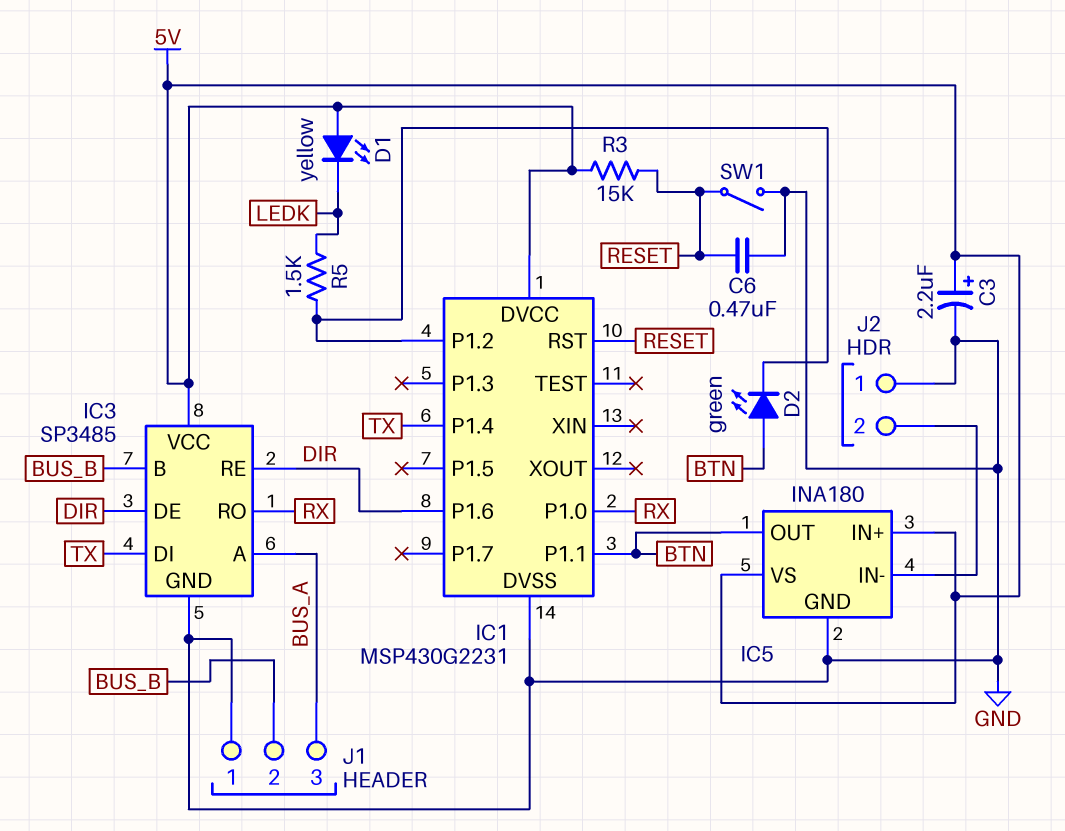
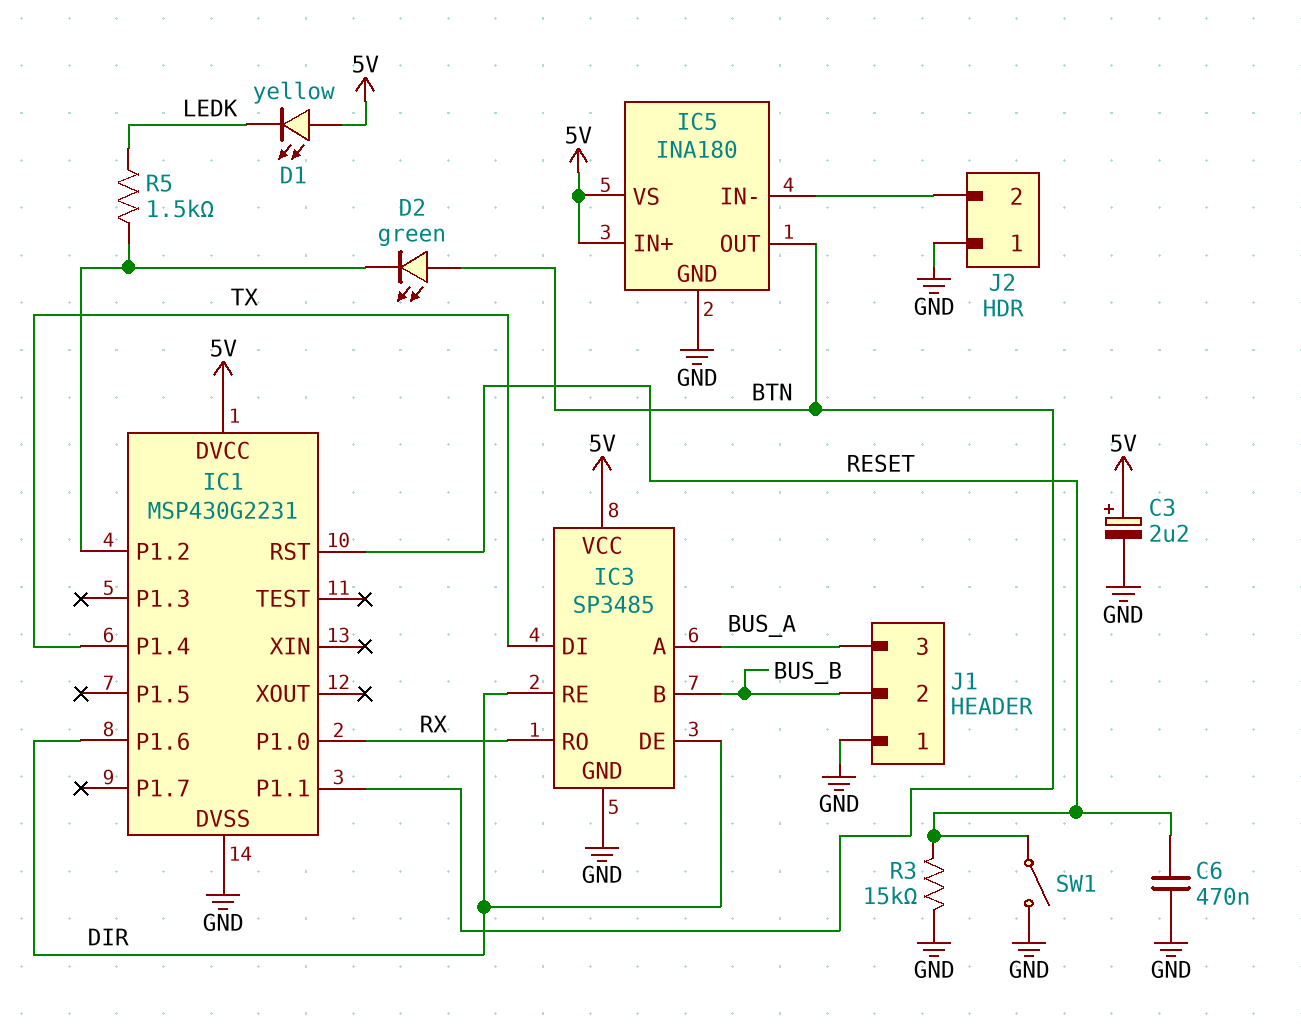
R3: 15k (5V, RESET) -> 15k (GND, RESET)

